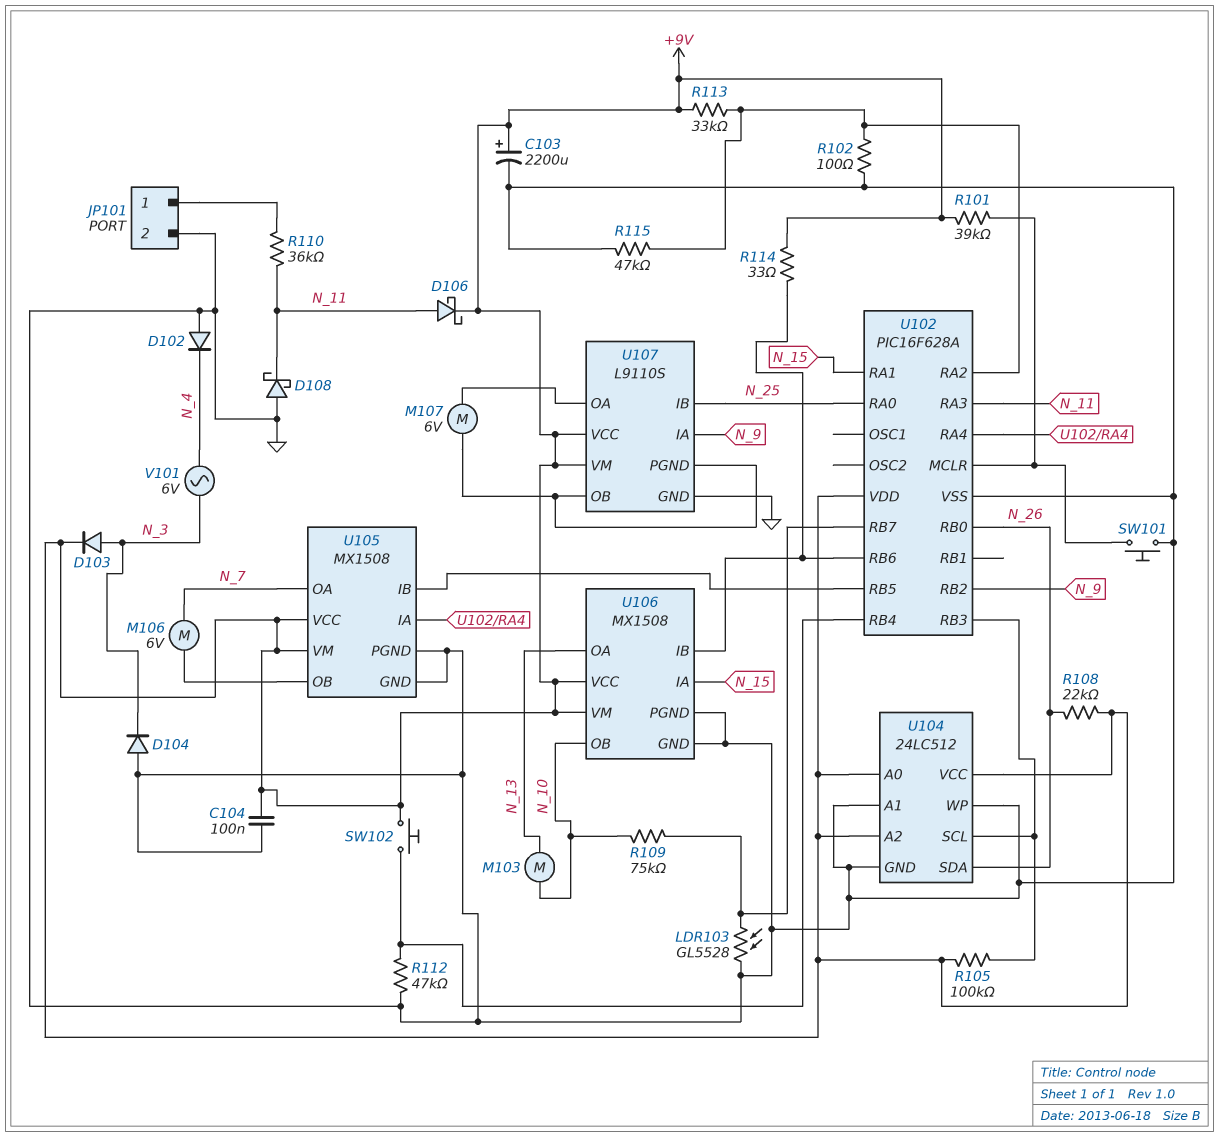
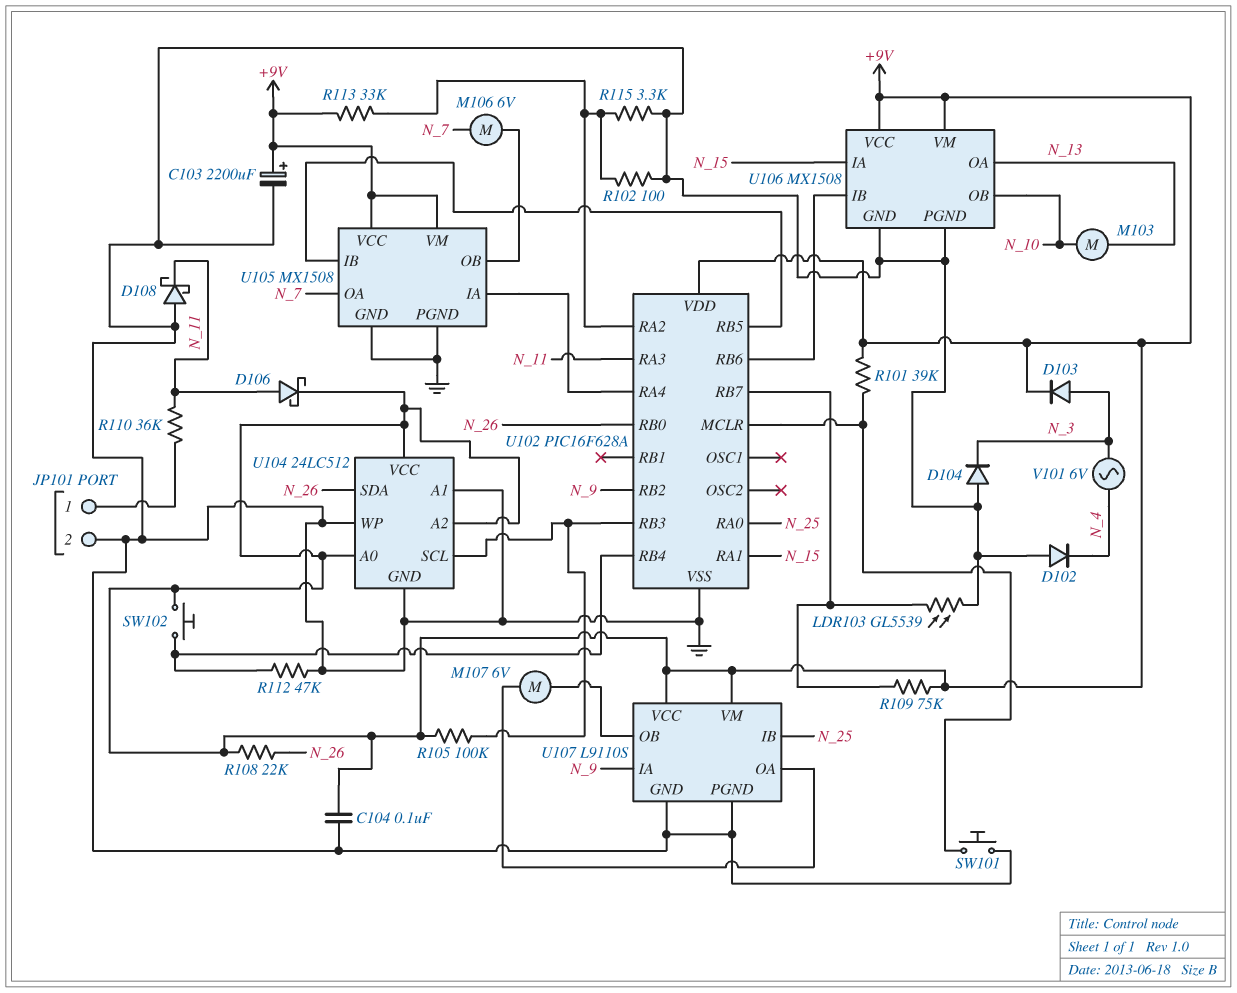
LDR103: GL5528 (GND, U102/RB7) -> GL5539 (GND, U102/RB7)
R109: 75k (N_10, U102/RB7) -> 75k (+9V, U102/RB7)
R114: 33 (+9V, U102/RB6) -> none
R115: 47k (GND, U102/RA2) -> 3.3k (GND, U102/RA2)
U107 pin PGND: U107/OB -> GND

